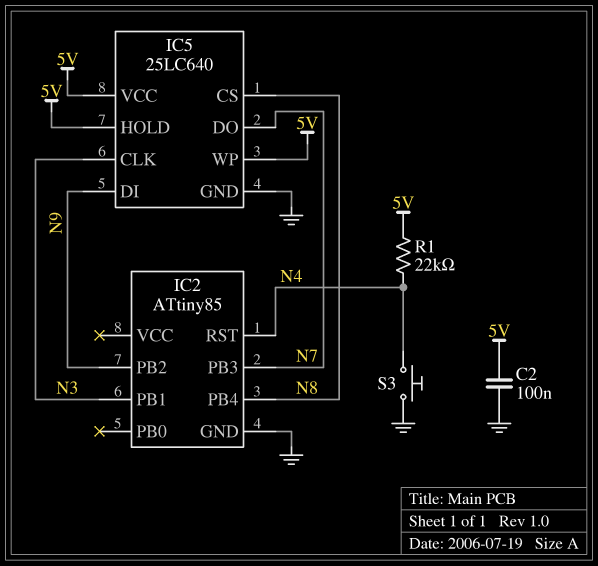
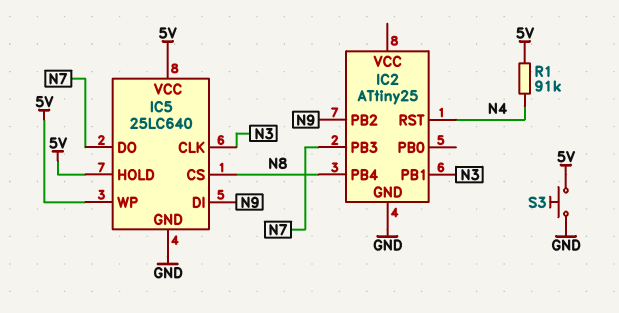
C2: 100nF (5V, GND) -> none
IC2: ATtiny85 -> ATtiny25
R1: 22k (5V, N4) -> 91k (5V, N4)
S3: button (GND, N4) -> button (5V, GND)

